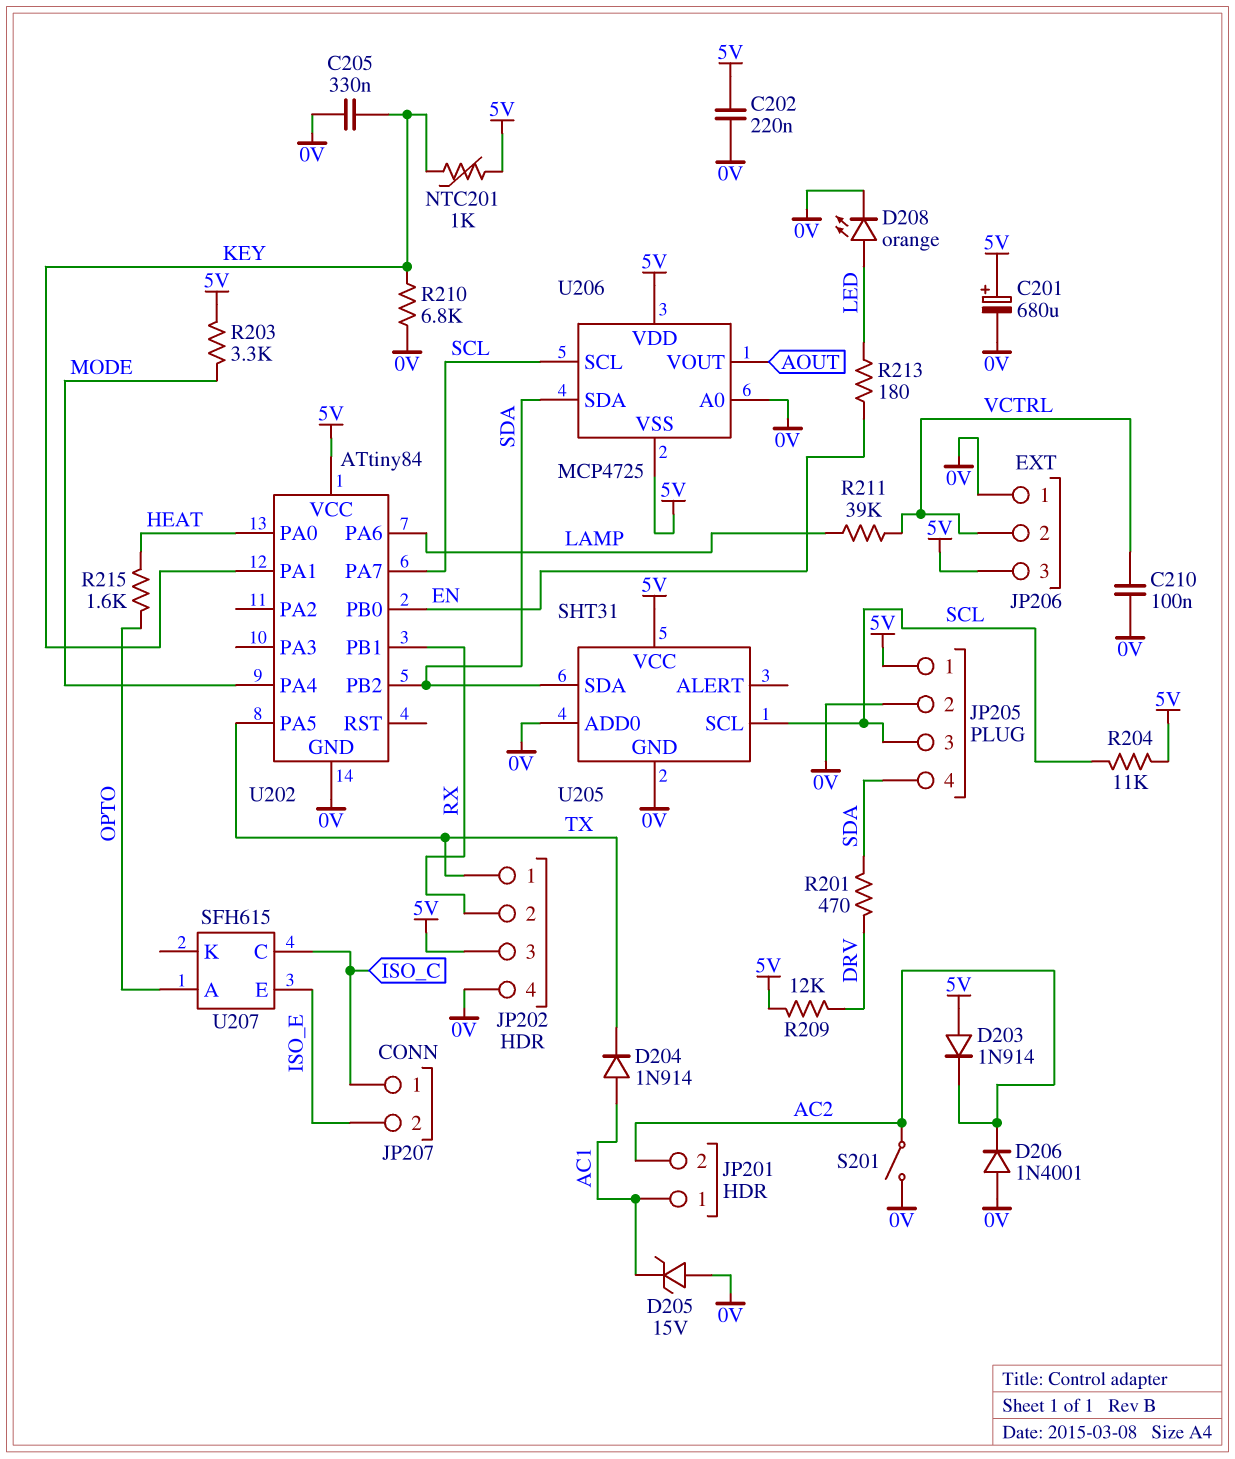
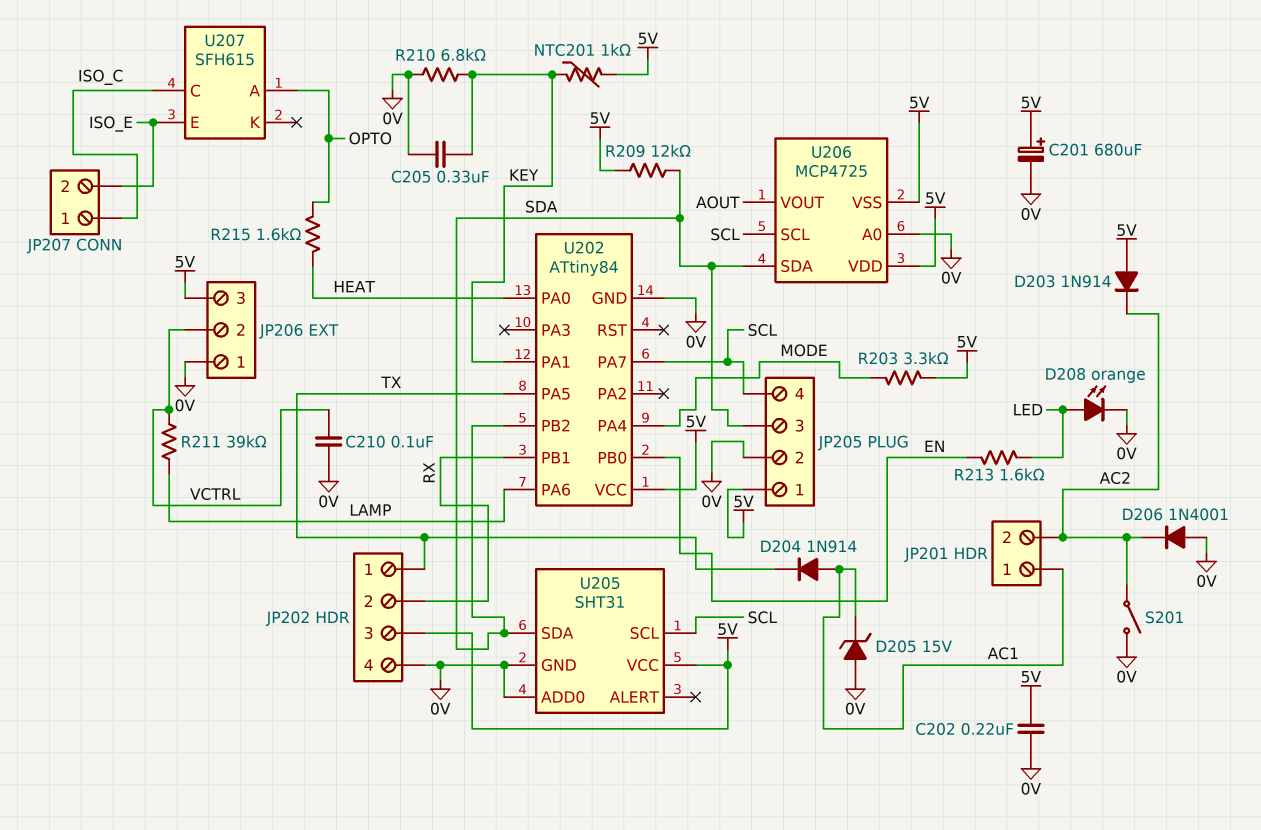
JP205 pin 3: SCL -> SDA
JP205 pin 4: SDA -> SCL
R201: 470 (DRV, SDA) -> none
R204: 11k (5V, SCL) -> none
R209: 12k (5V, DRV) -> 12k (5V, SDA)
R213: 180 (EN, LED) -> 1.6k (EN, LED)

